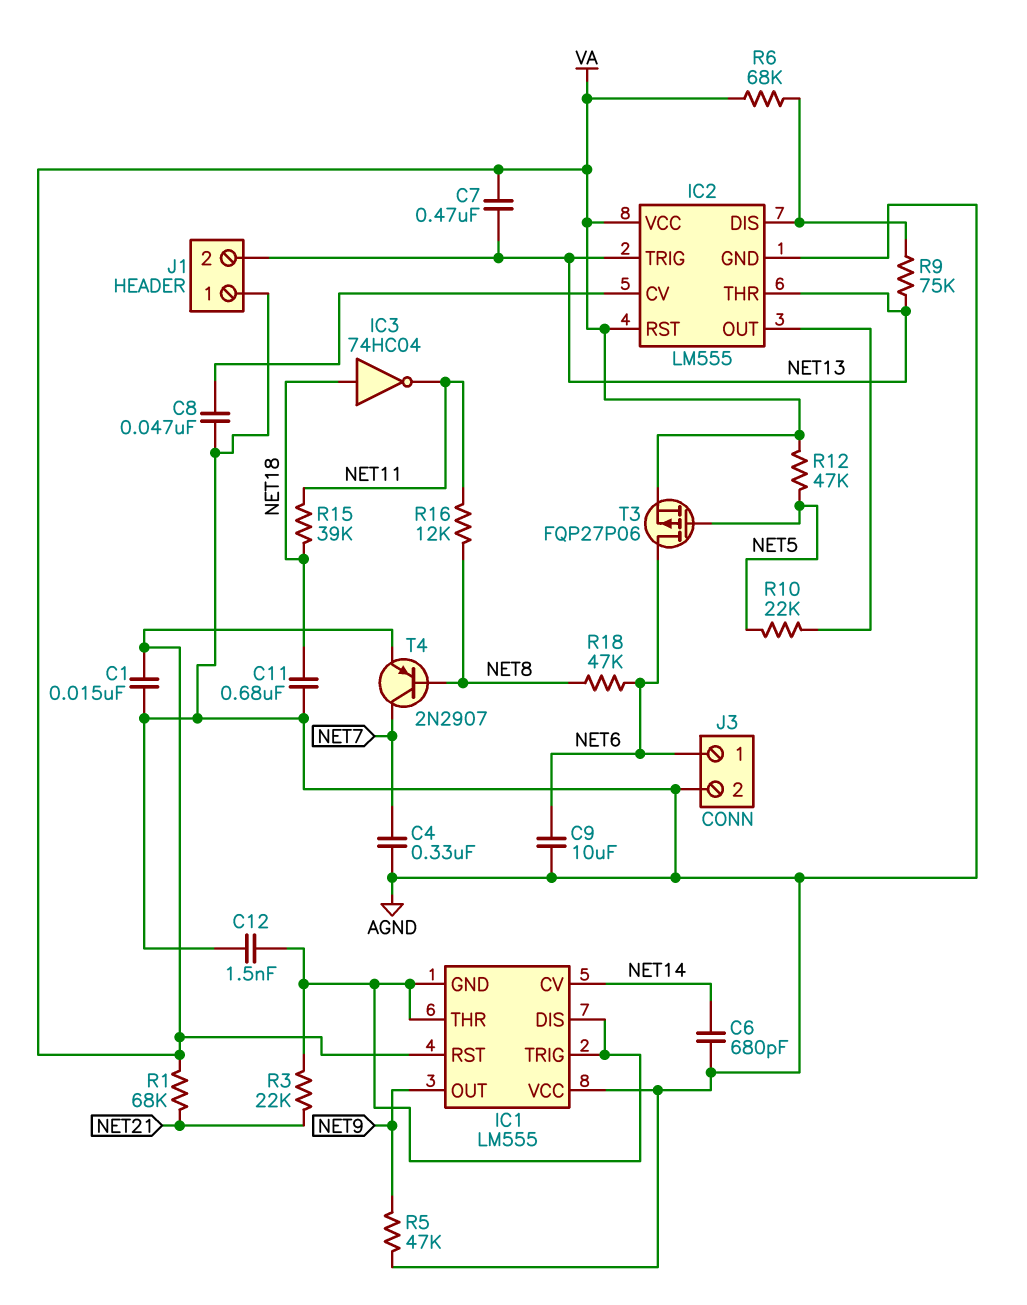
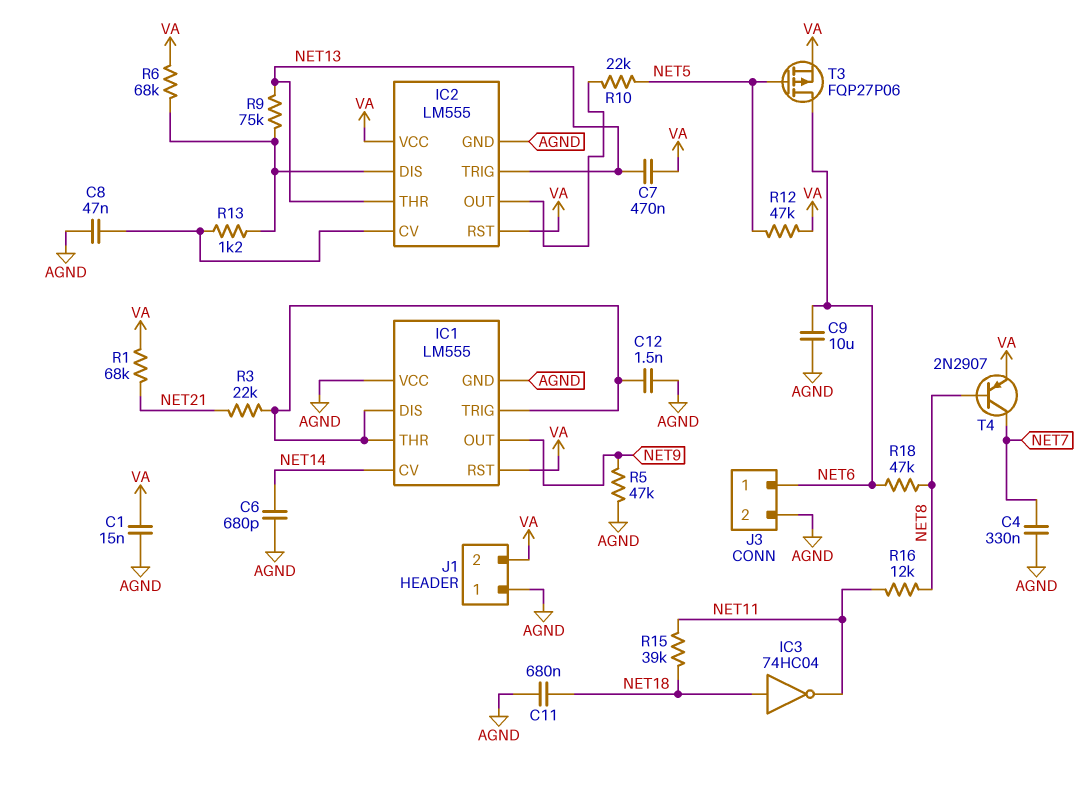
IC1 pin GND: IC1/DIS -> AGND
J1 pin 2: NET13 -> VA
R13: none -> 1.2k (IC2/CV, IC2/DIS)

